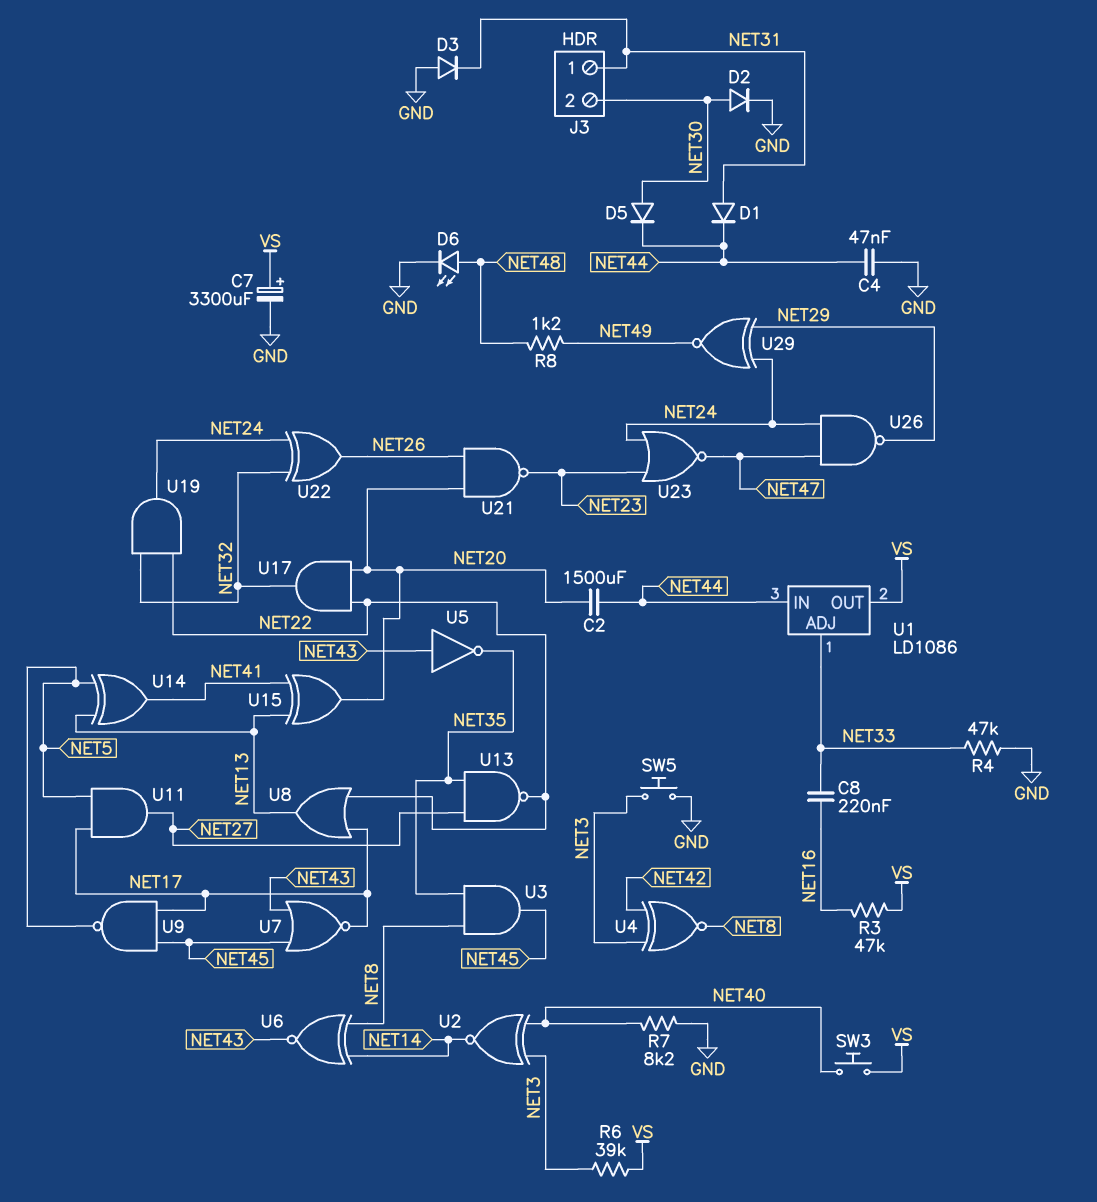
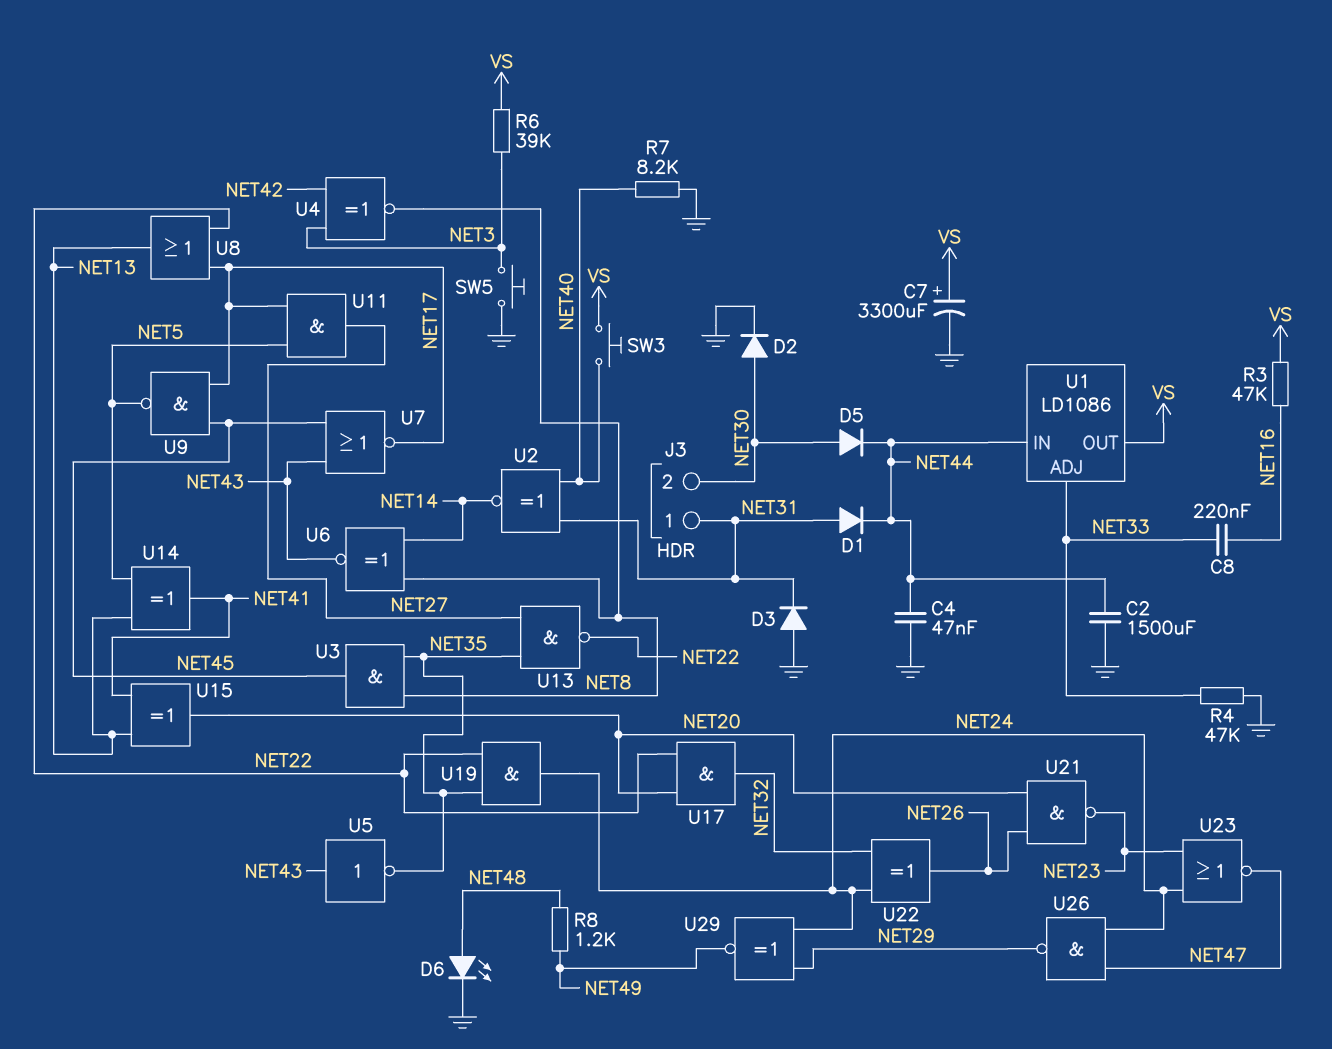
C2: 1500uF (NET20, NET44) -> 1500uF (GND, NET44)
U2: XNOR (in NET3, in NET40, out NET14) -> XNOR (in NET31, in NET40, out NET14)
U19: AND (in NET22, in NET32, out NET24) -> AND (in NET22, in NET35, out NET24)

